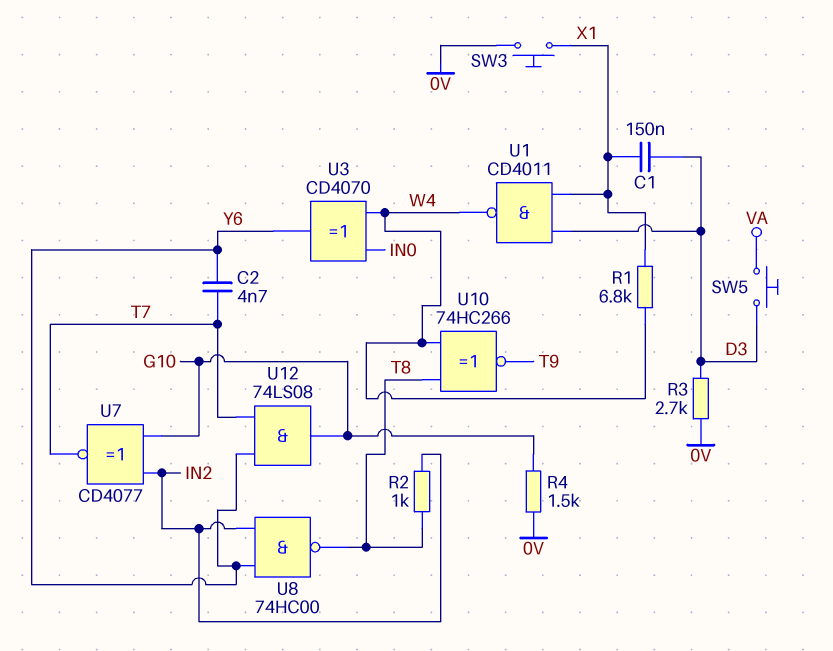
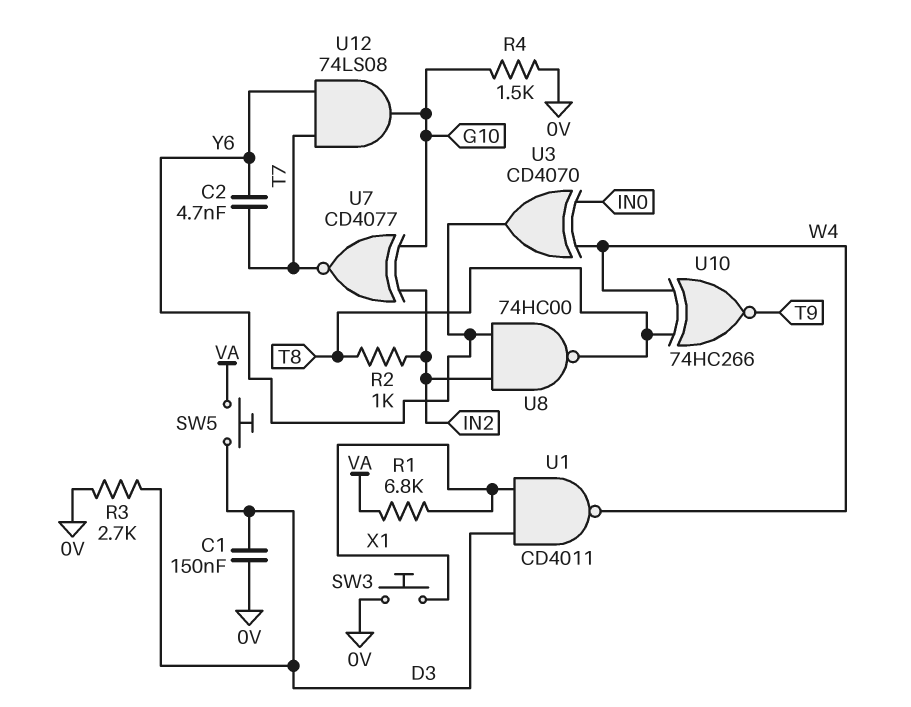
C1: 150nF (D3, X1) -> 150nF (0V, D3)
R1: 6.8k (W4, X1) -> 6.8k (VA, X1)

